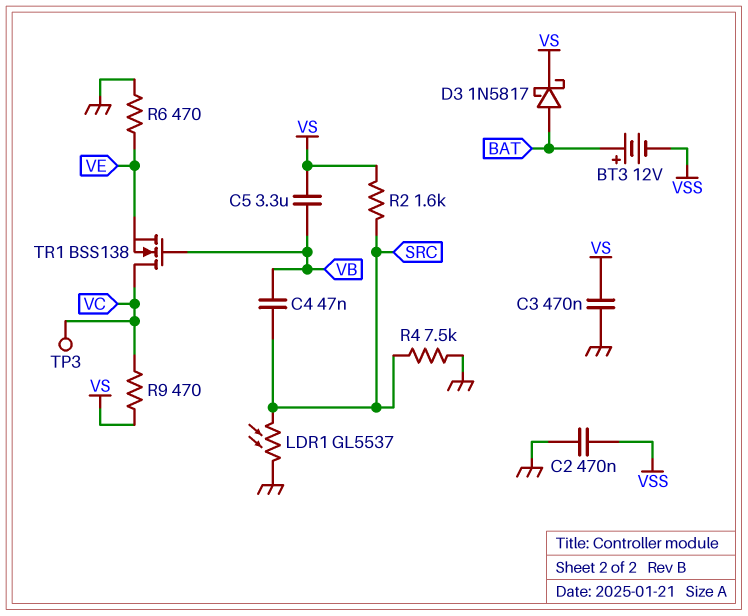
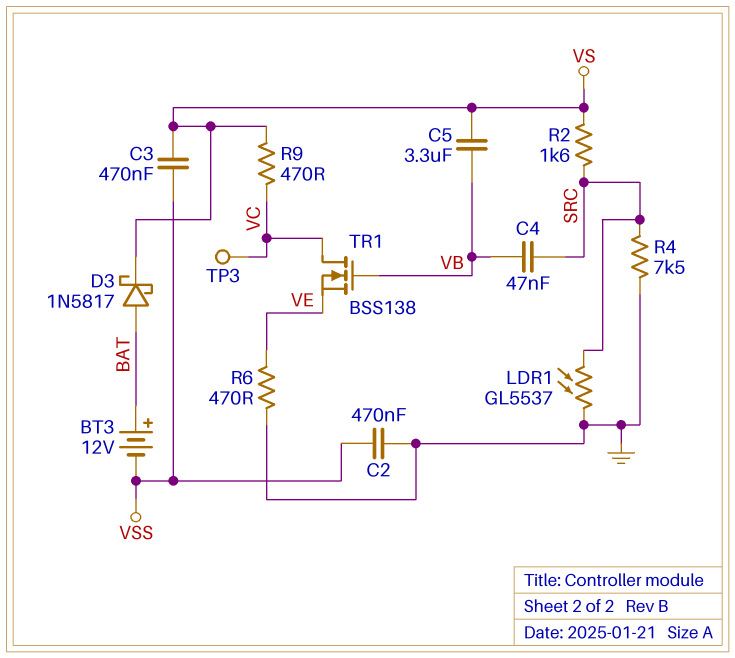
C3: 470nF (GND, VS) -> 470nF (VS, VSS)

